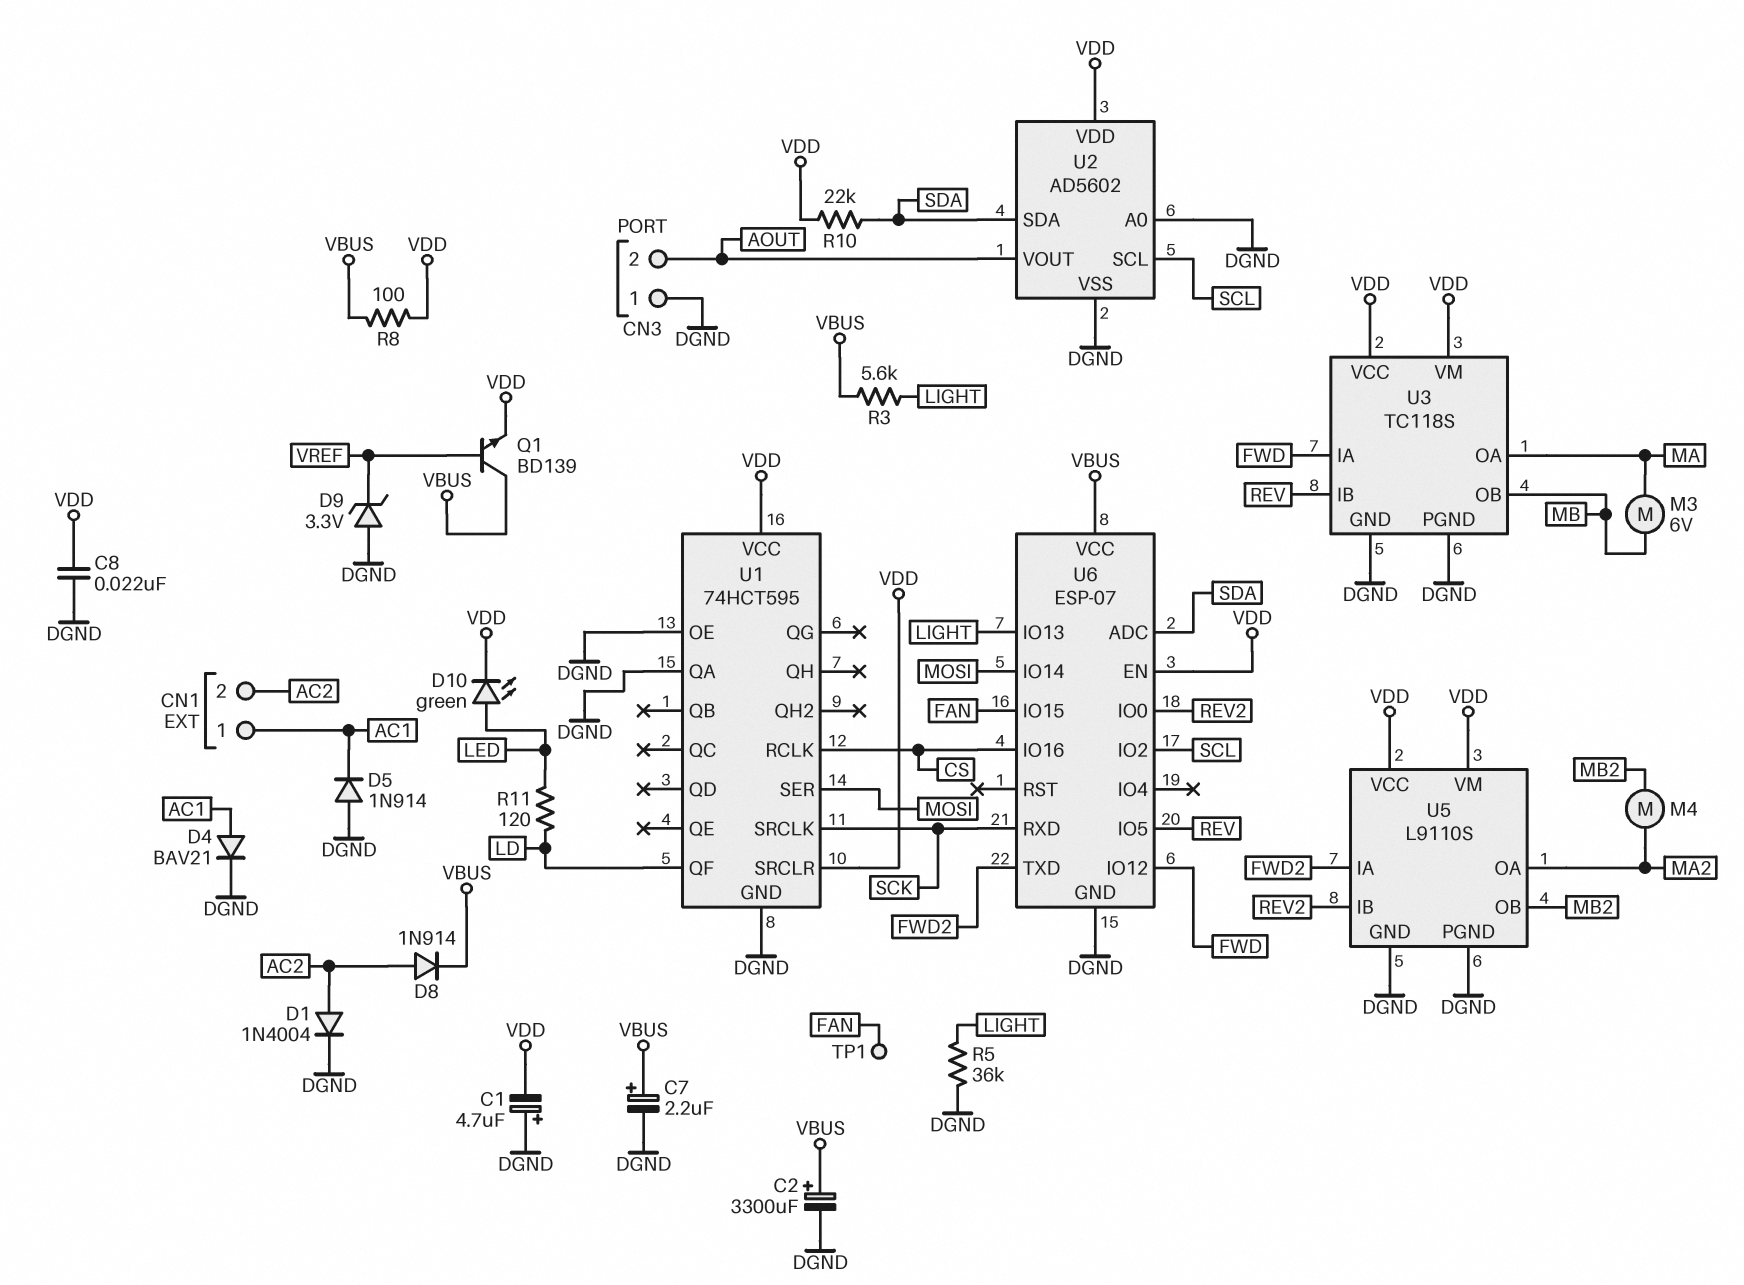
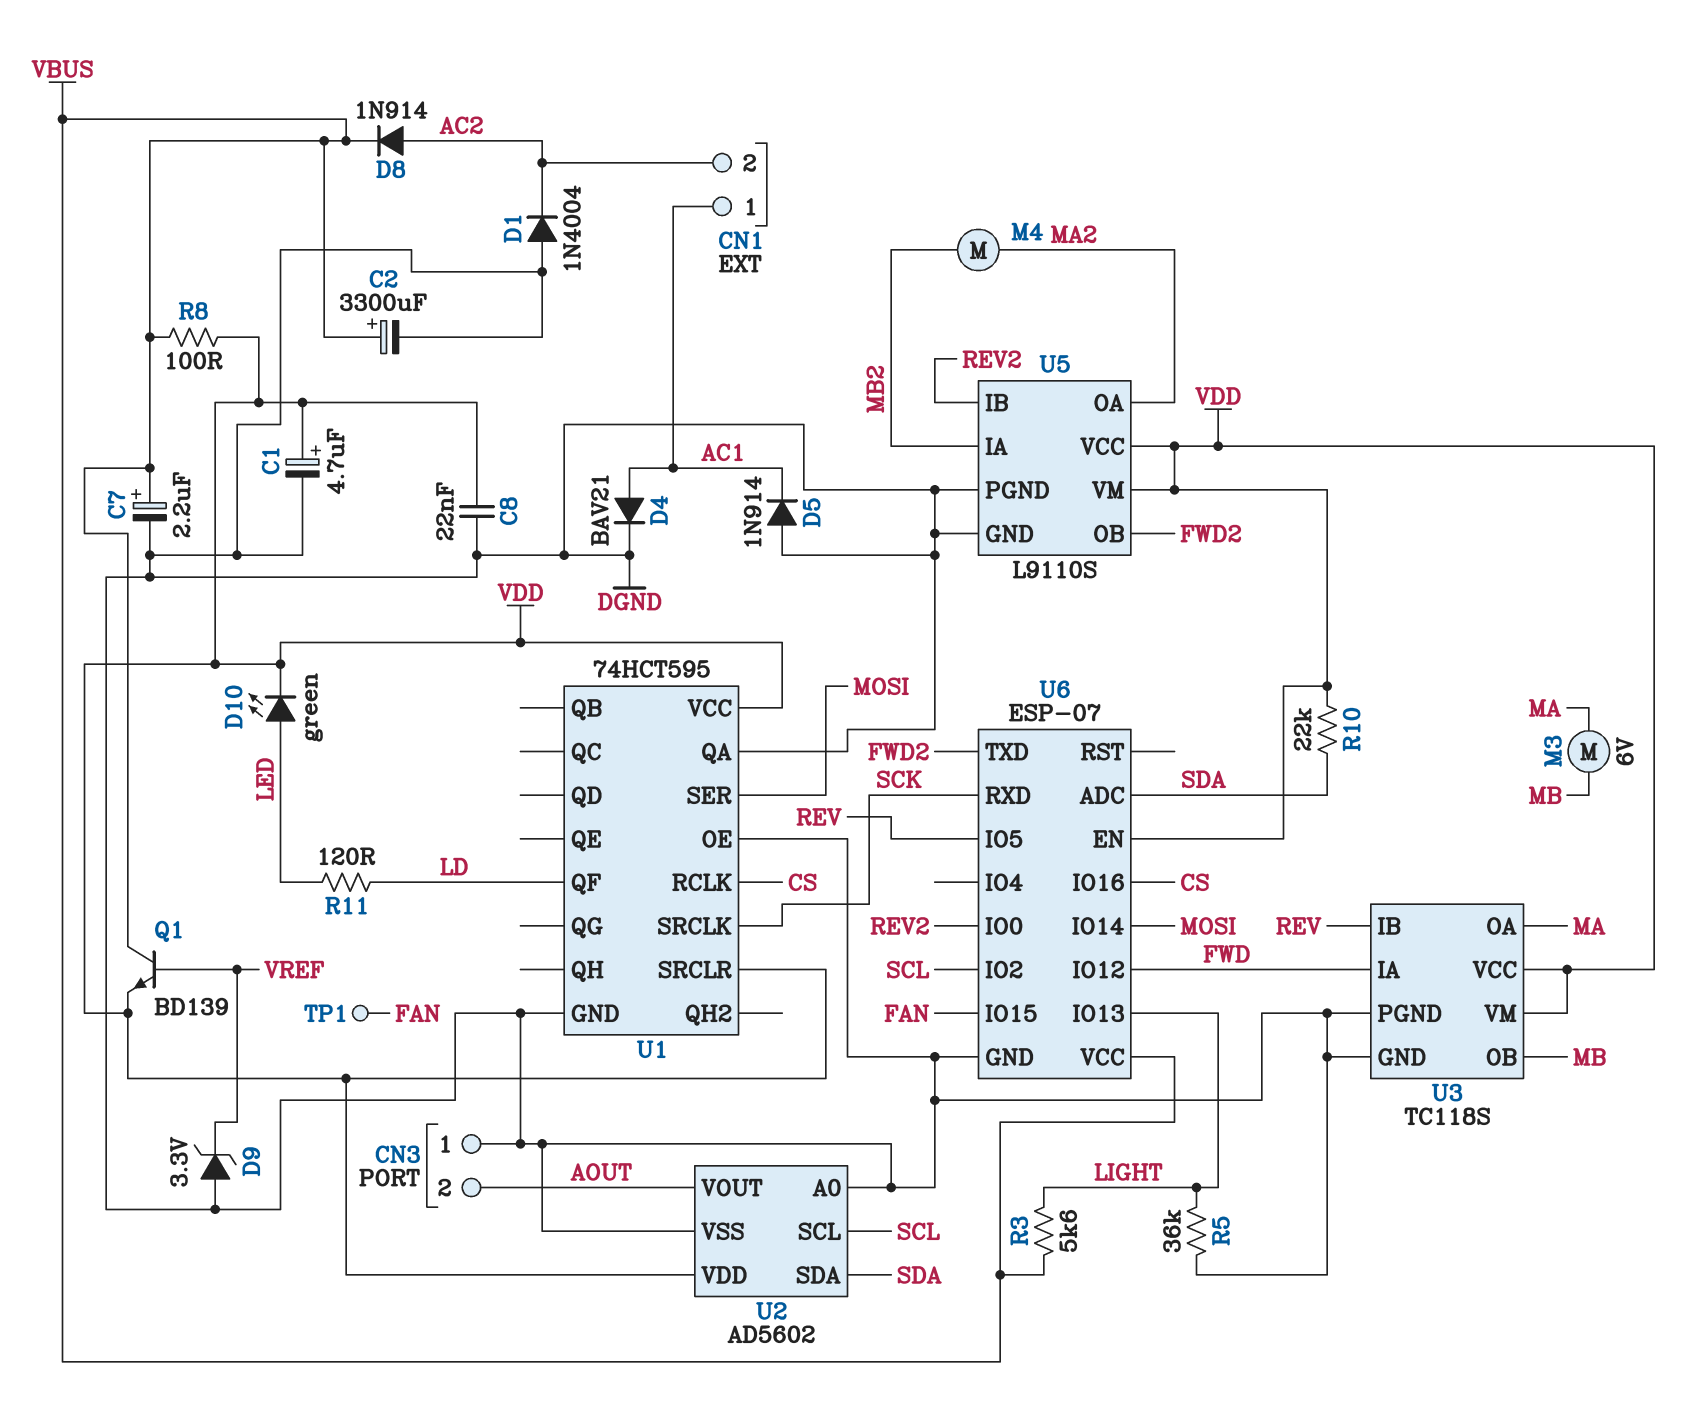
C1: 4.7uF (plus DGND, minus VDD) -> 4.7uF (plus VDD, minus DGND)
D1: diode 1N4004 (A AC2, K DGND) -> diode 1N4004 (A DGND, K AC2)
U5 pin IA: FWD2 -> MB2
U5 pin OB: MB2 -> FWD2

